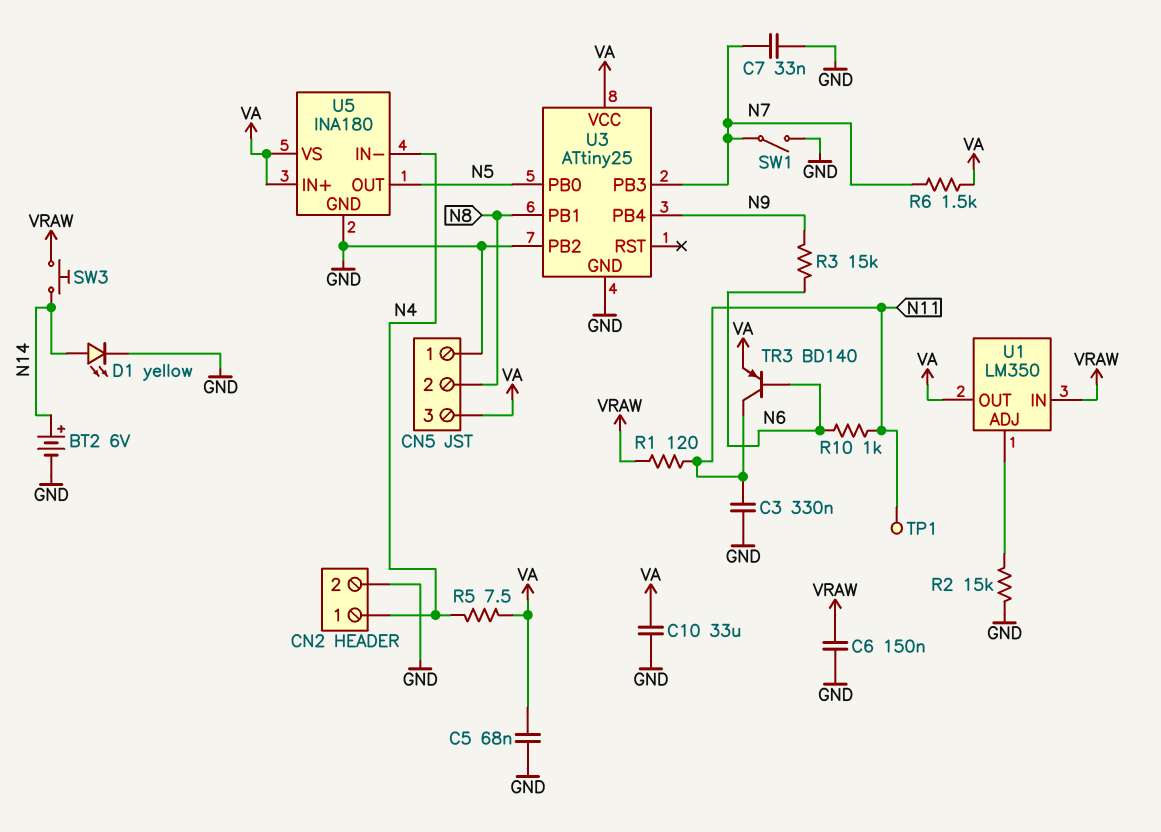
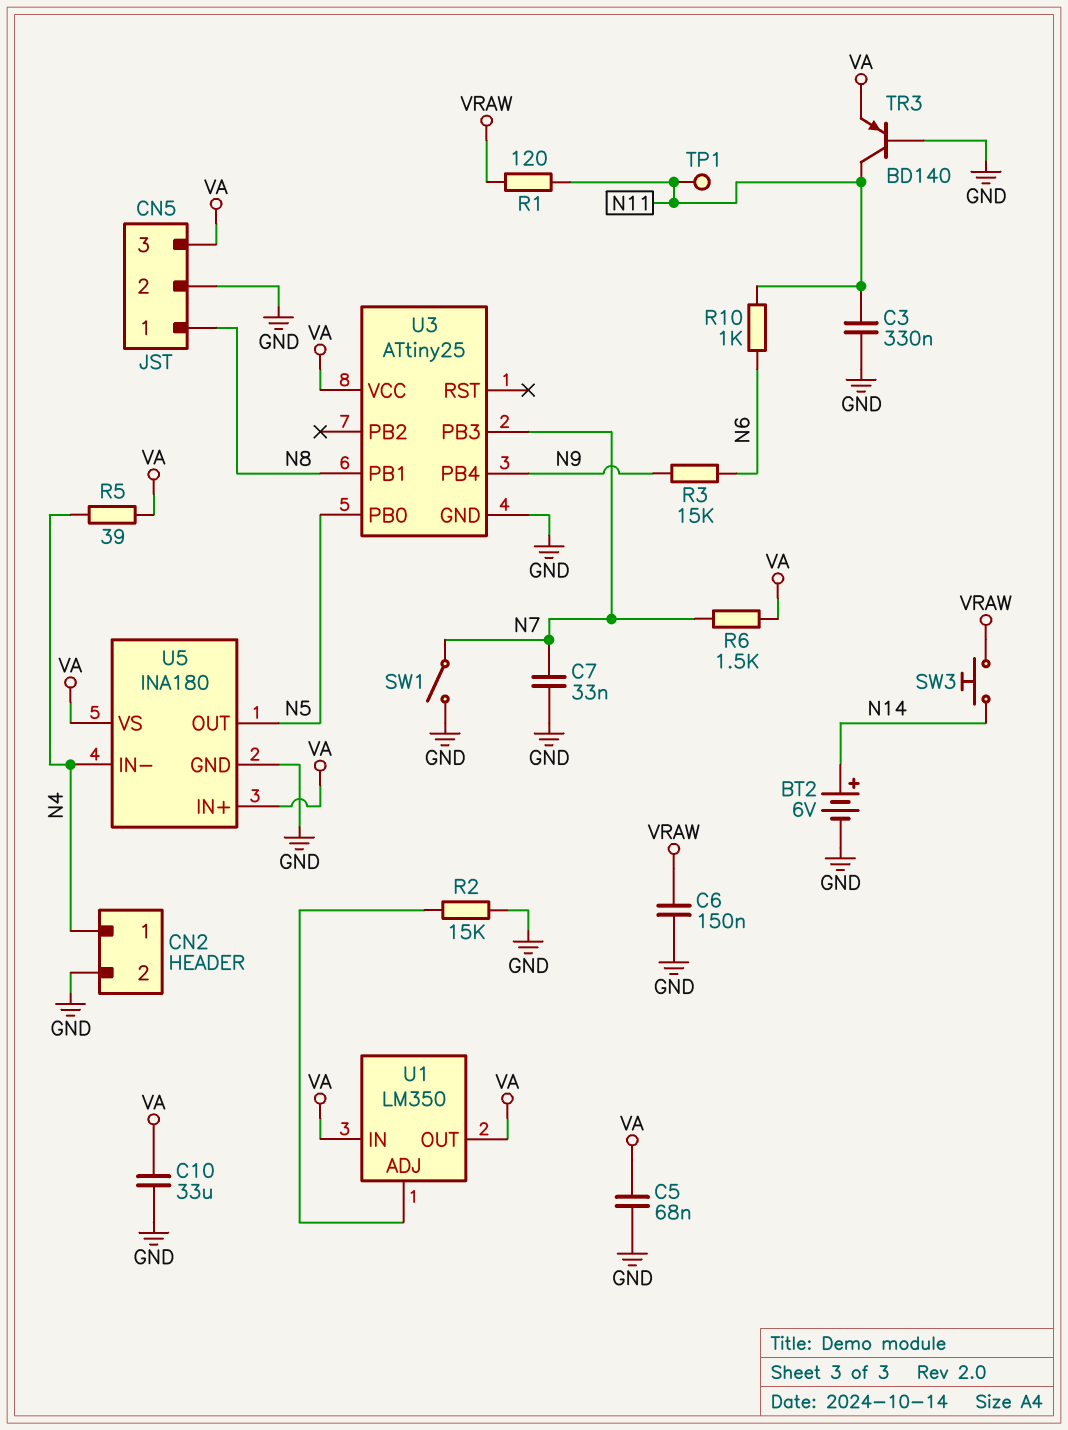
CN5 pin 1: GND -> N8
CN5 pin 2: N8 -> GND
D1: LED yellow (A N14, K GND) -> none
R5: 7.5 (N4, VA) -> 39 (N4, VA)
TR3: PNP BD140 (B N6, C N11, E VA) -> PNP BD140 (B GND, C N11, E VA)
U1 pin IN: VRAW -> VA
U3 pin PB2: GND -> none

